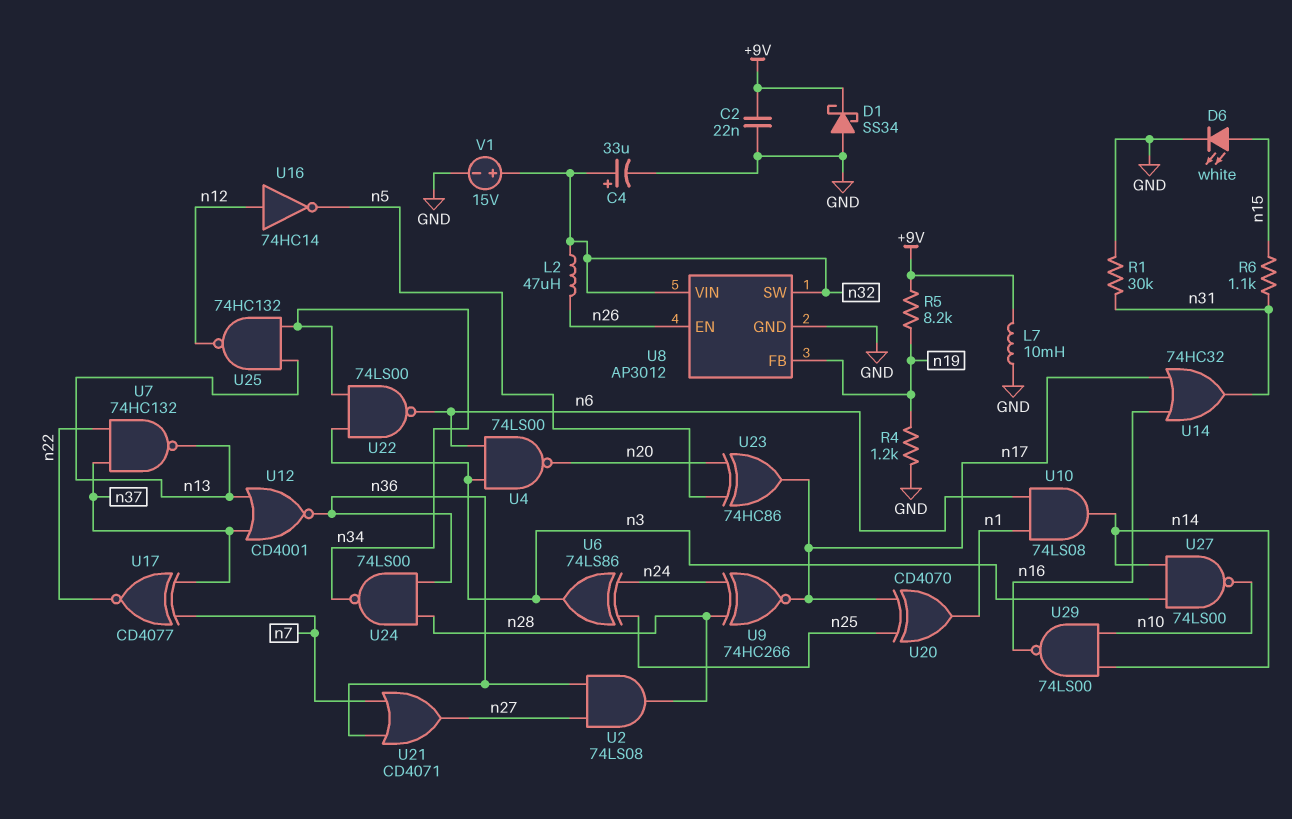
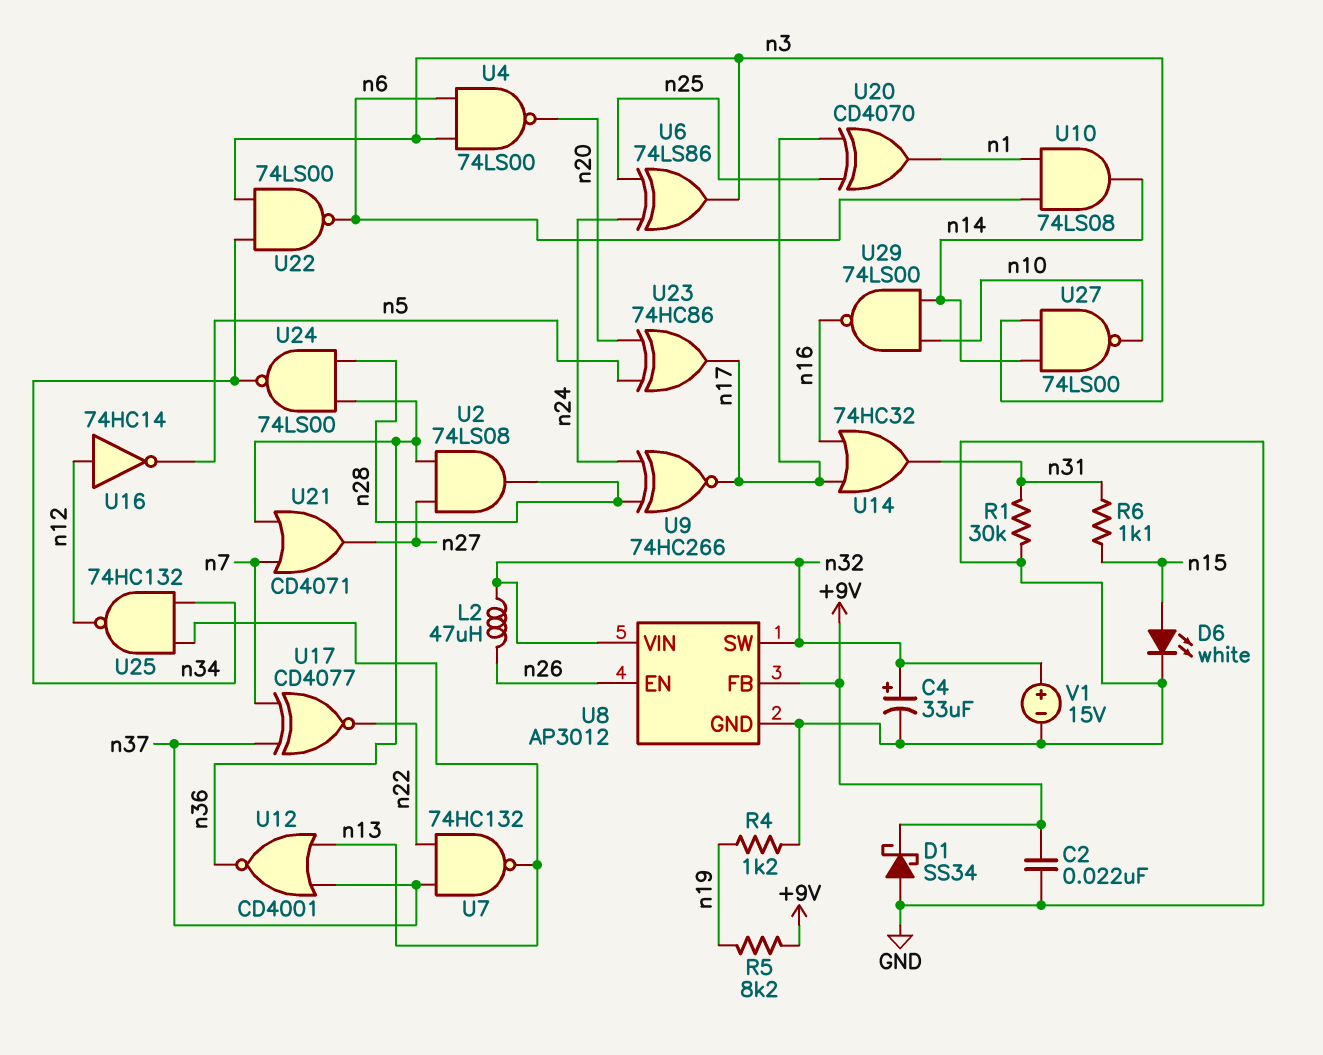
L7: 10mH (+9V, GND) -> none
U8 pin FB: n19 -> +9V

